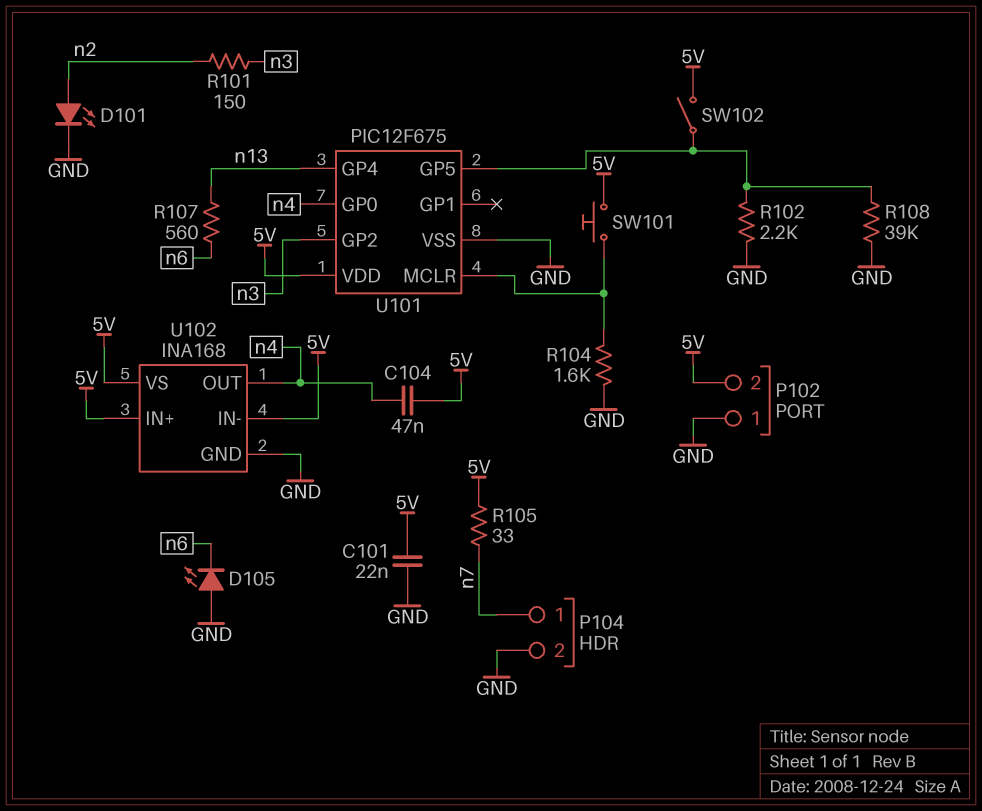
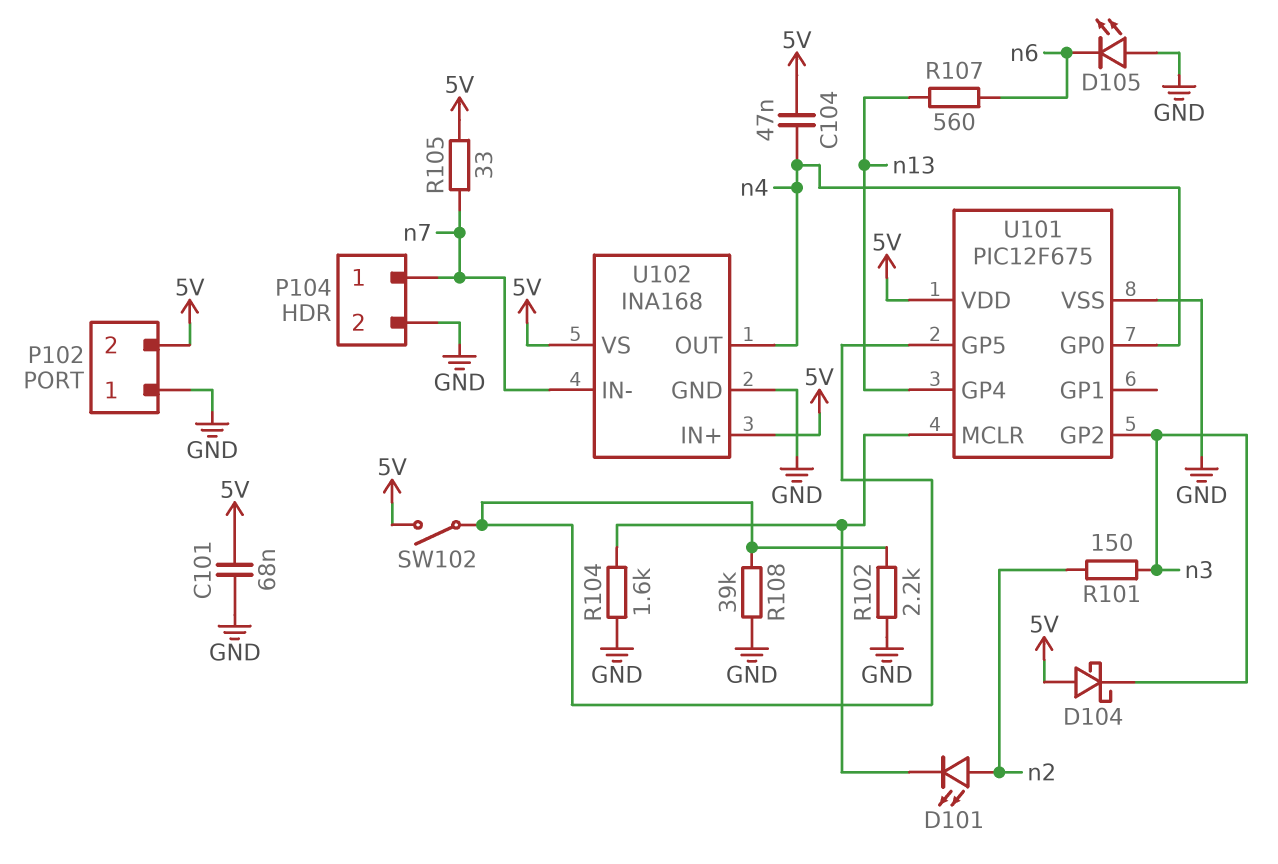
C101: 22nF (5V, GND) -> 68nF (5V, GND)
D101: LED (A n2, K GND) -> LED (A n2, K U101/MCLR)
D104: none -> schottky (A 5V, K n3)
SW101: button (5V, U101/MCLR) -> none
U102 pin IN-: 5V -> n7

